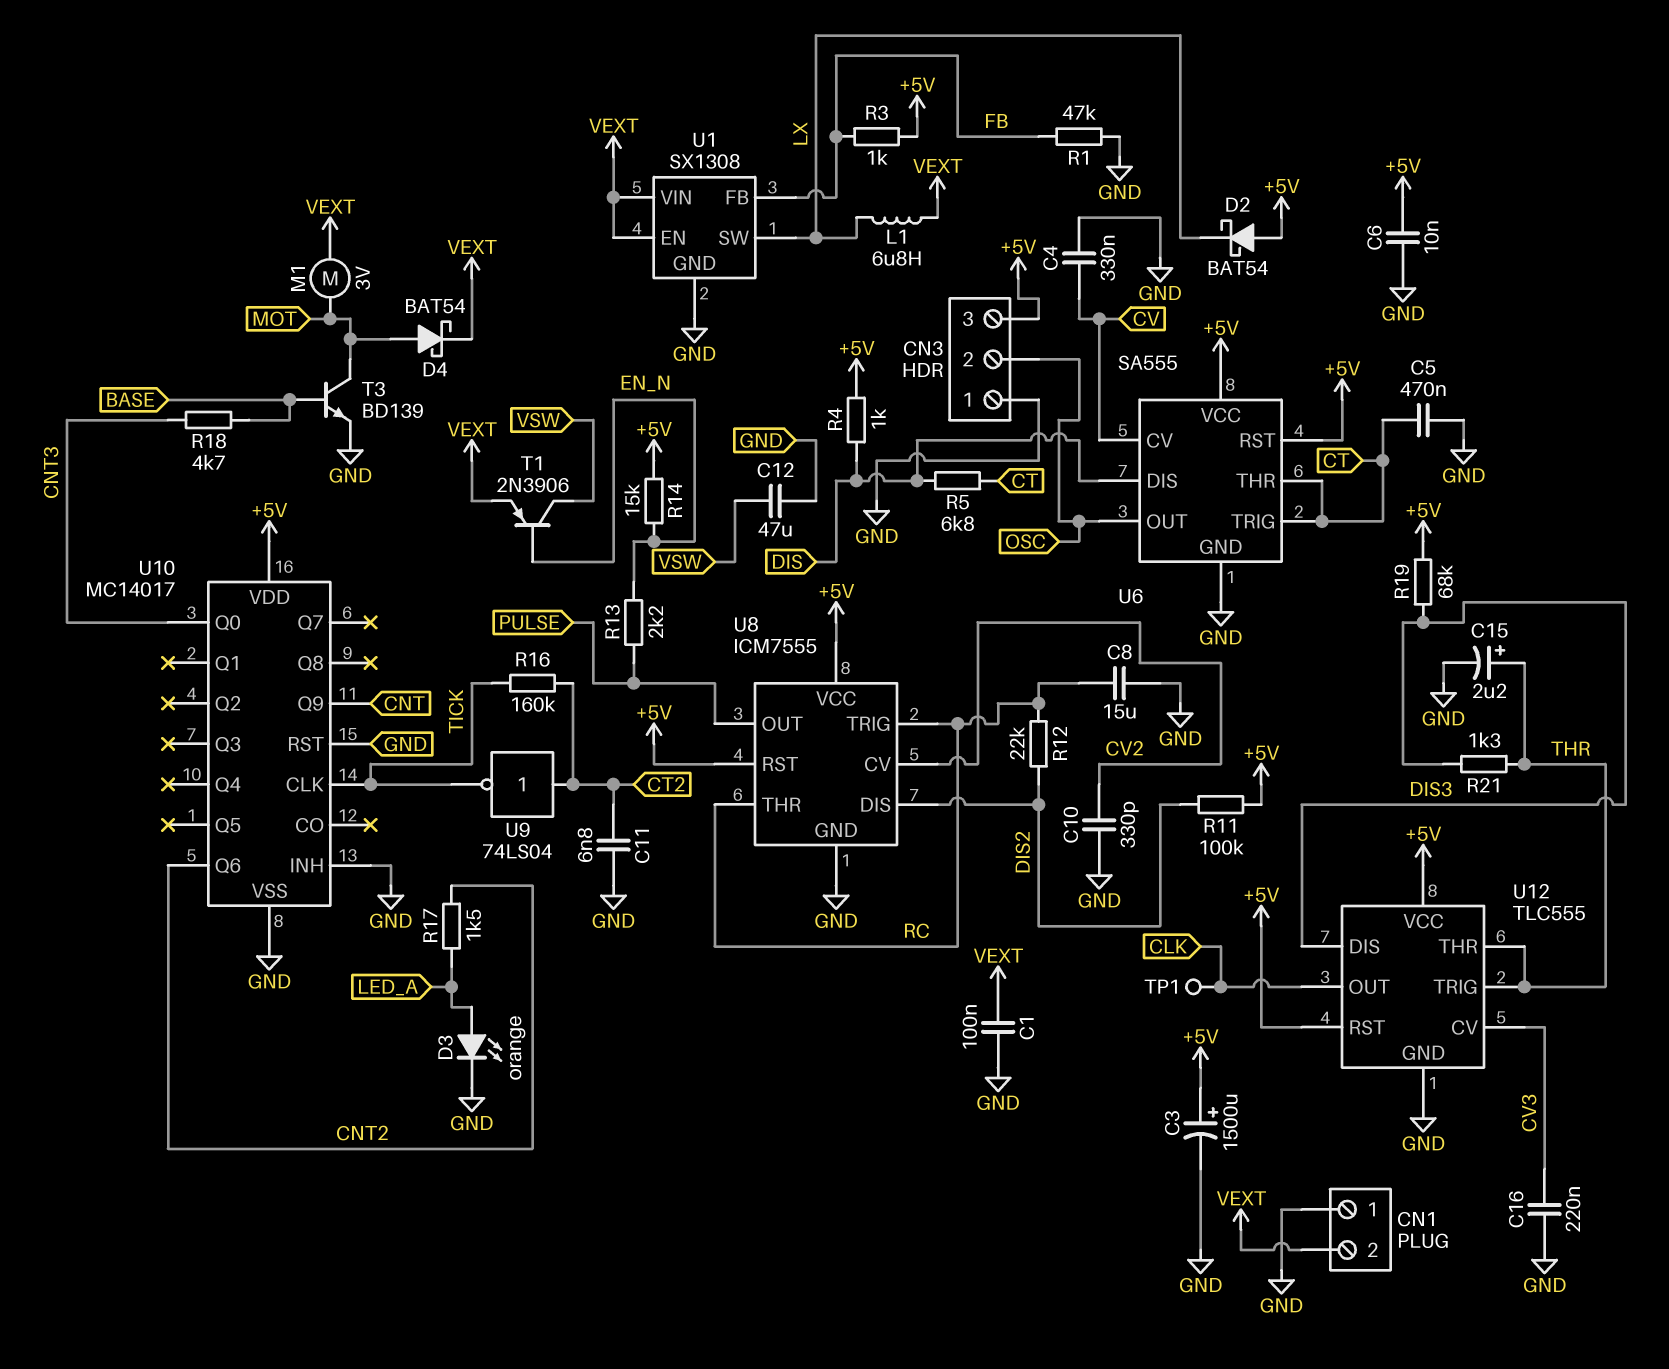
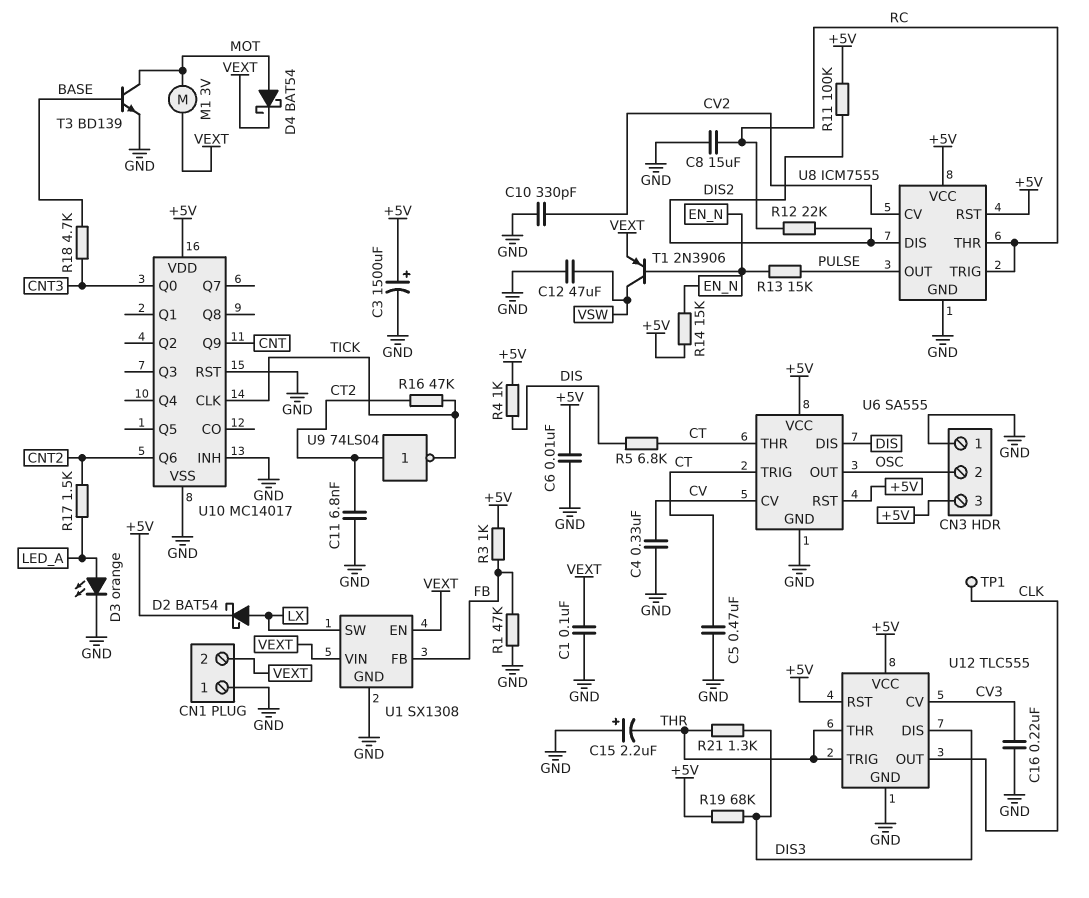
C15: 2.2uF (plus THR, minus GND) -> 2.2uF (plus GND, minus THR)
D2: schottky BAT54 (A +5V, K LX) -> schottky BAT54 (A LX, K +5V)
L1: 6.8uH (LX, VEXT) -> none
R13: 2.2k (EN_N, PULSE) -> 15k (EN_N, PULSE)
R16: 160k (CT2, TICK) -> 47k (CT2, TICK)

